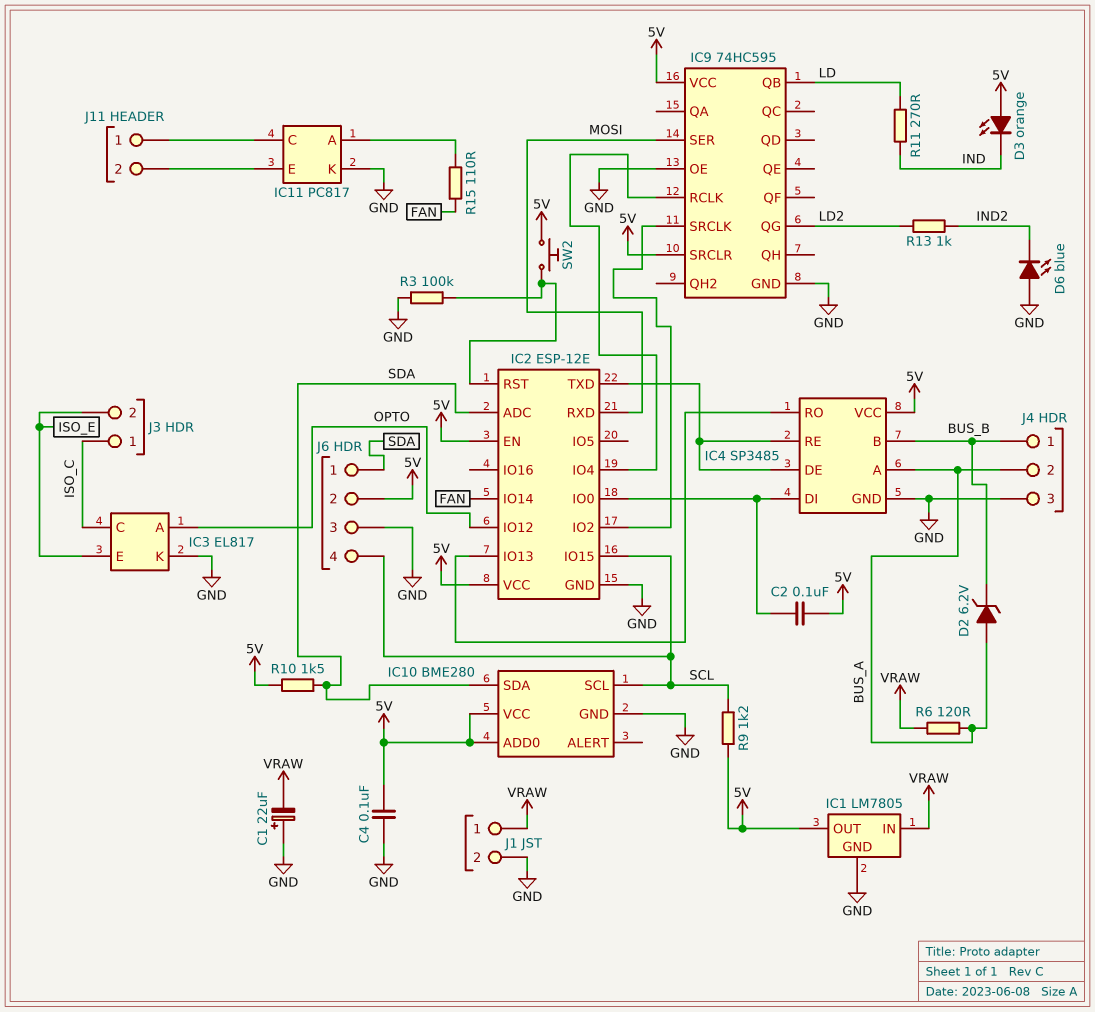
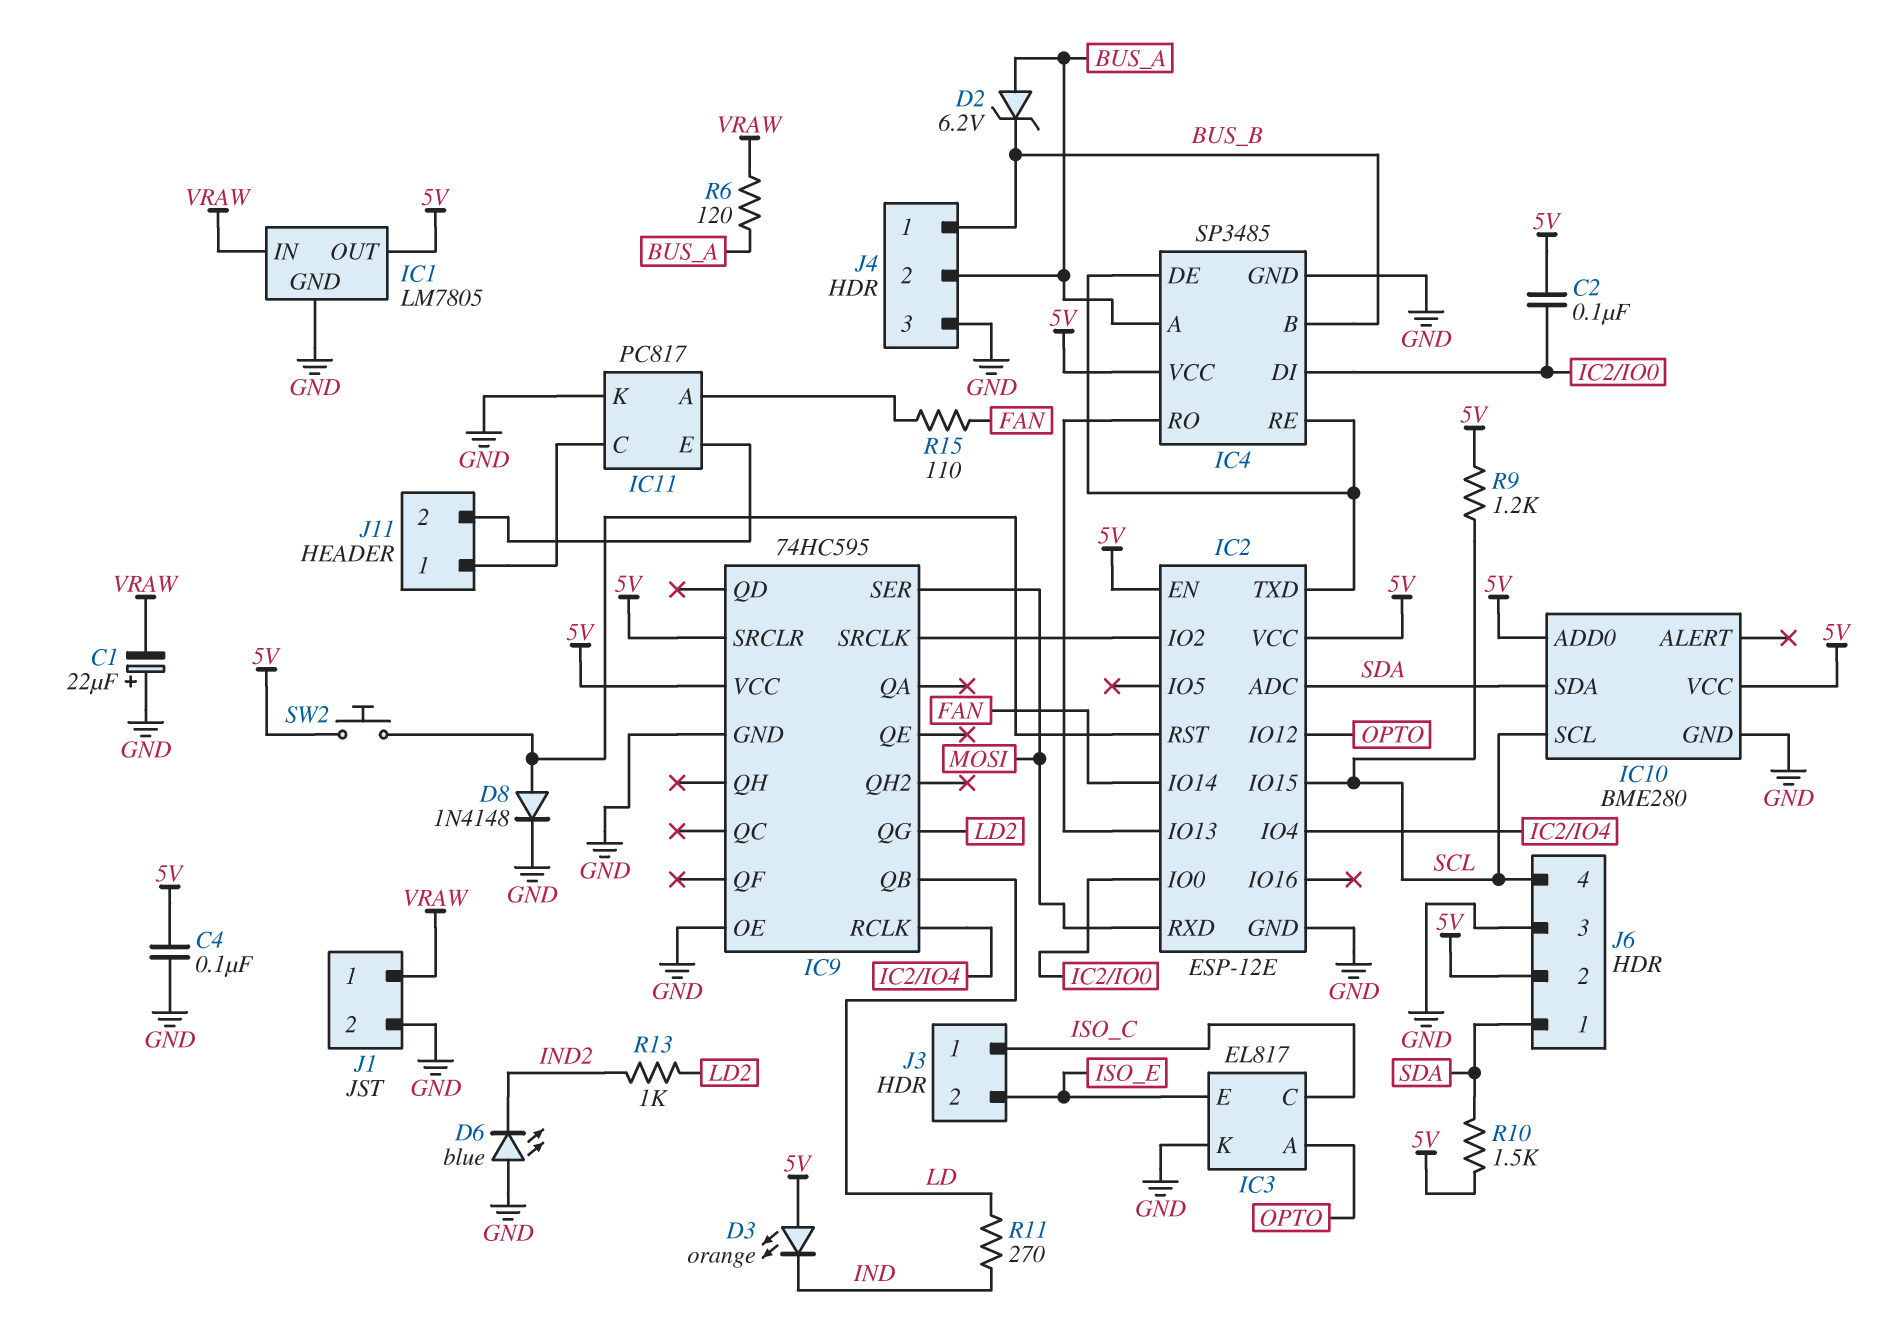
D8: none -> diode 1N4148 (A IC2/RST, K GND)
R3: 100k (GND, IC2/RST) -> none

